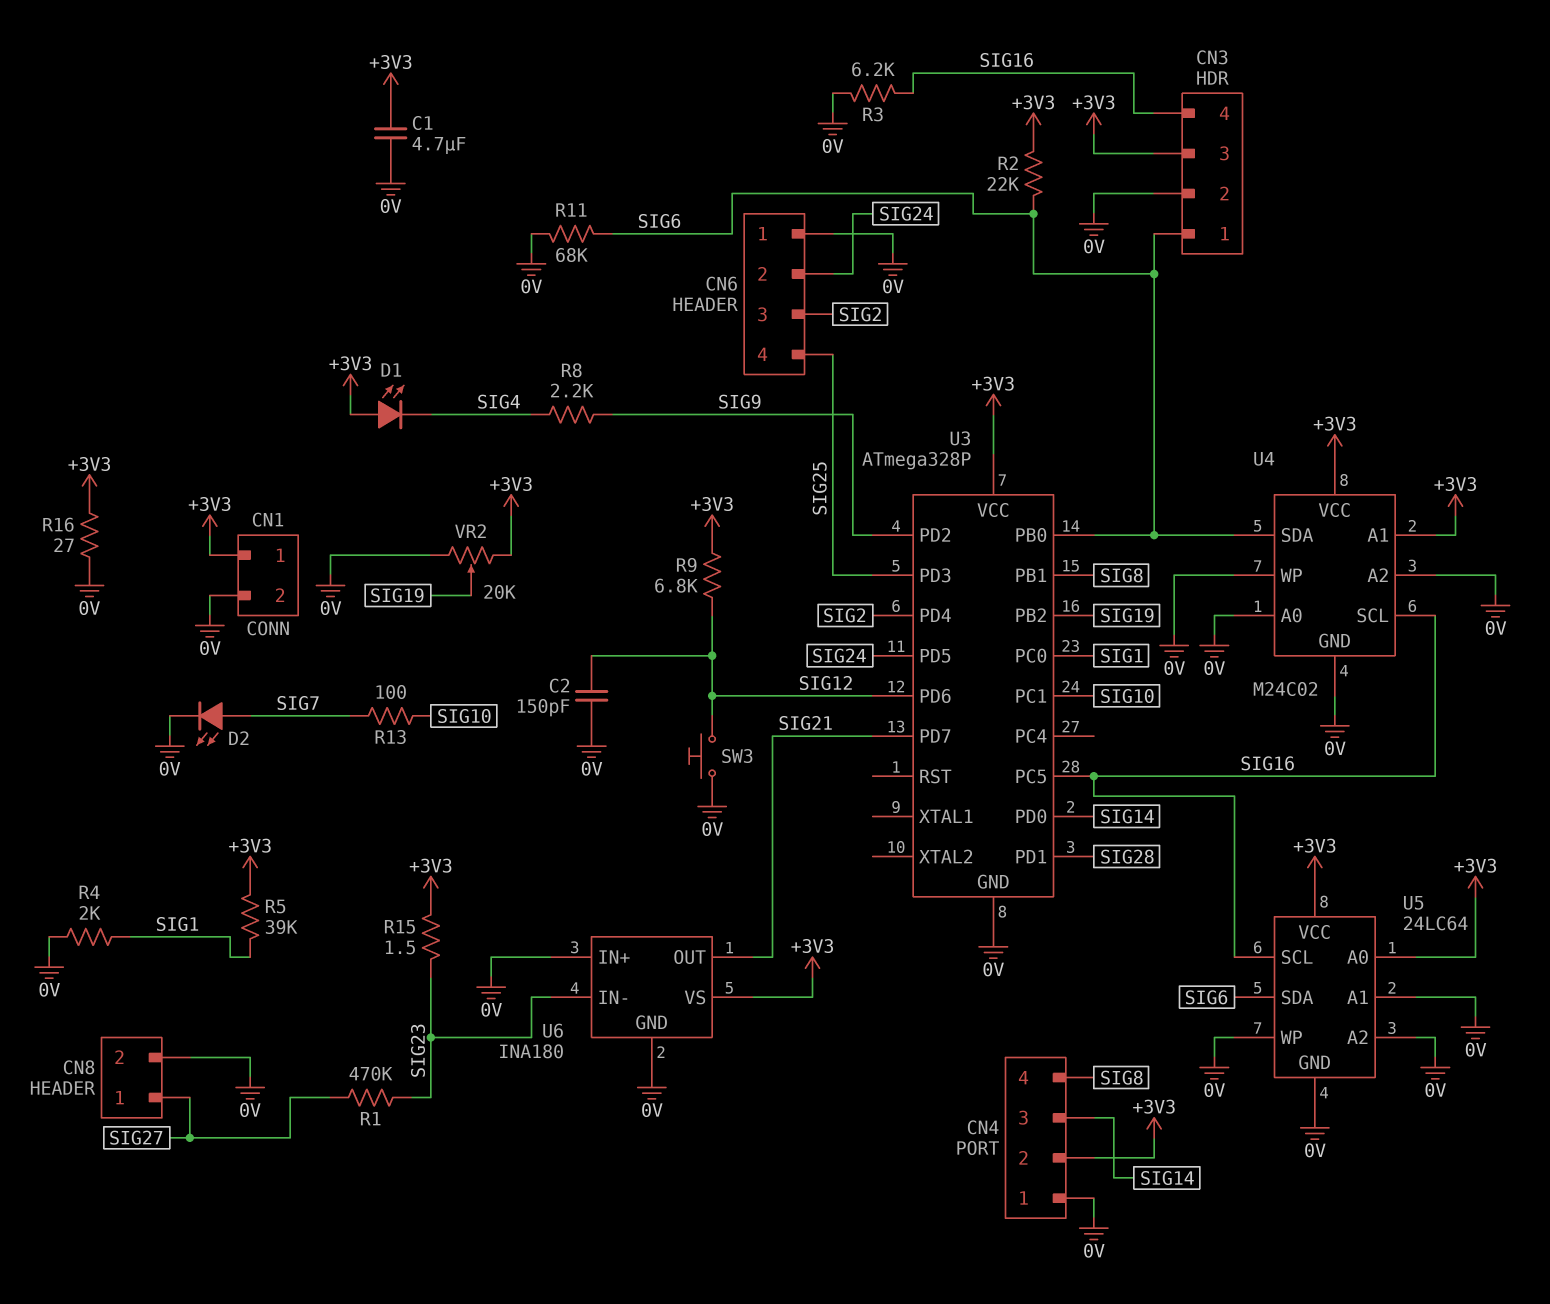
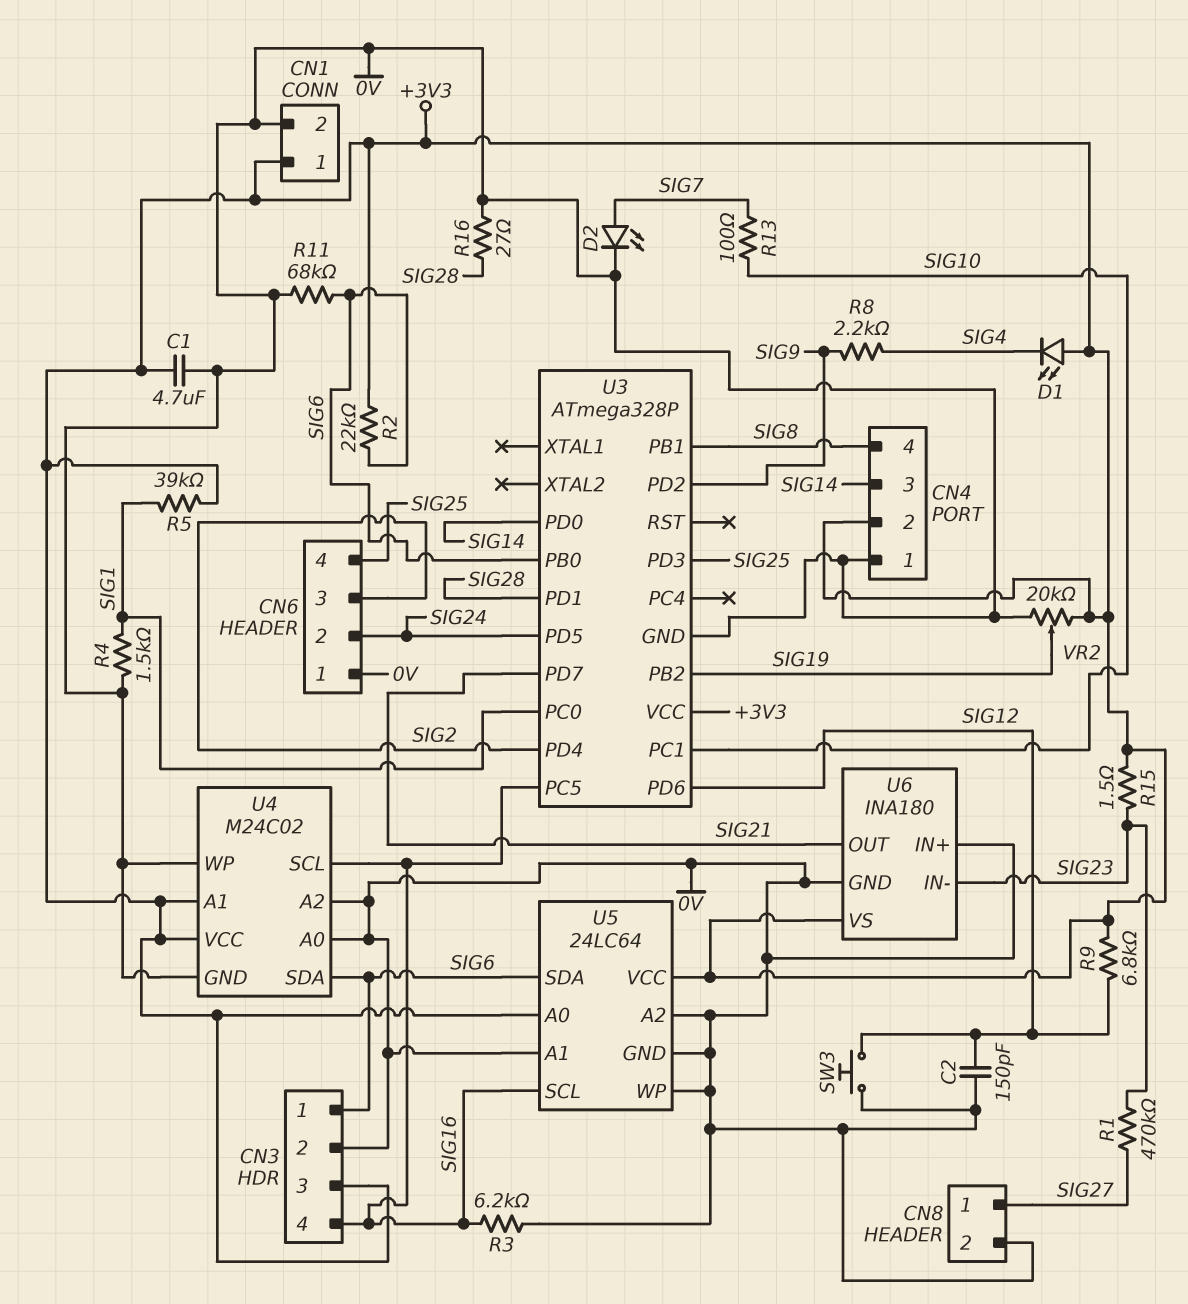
R4: 2k (0V, SIG1) -> 1.5k (0V, SIG1)
R16: 27 (+3V3, 0V) -> 27 (0V, SIG28)

